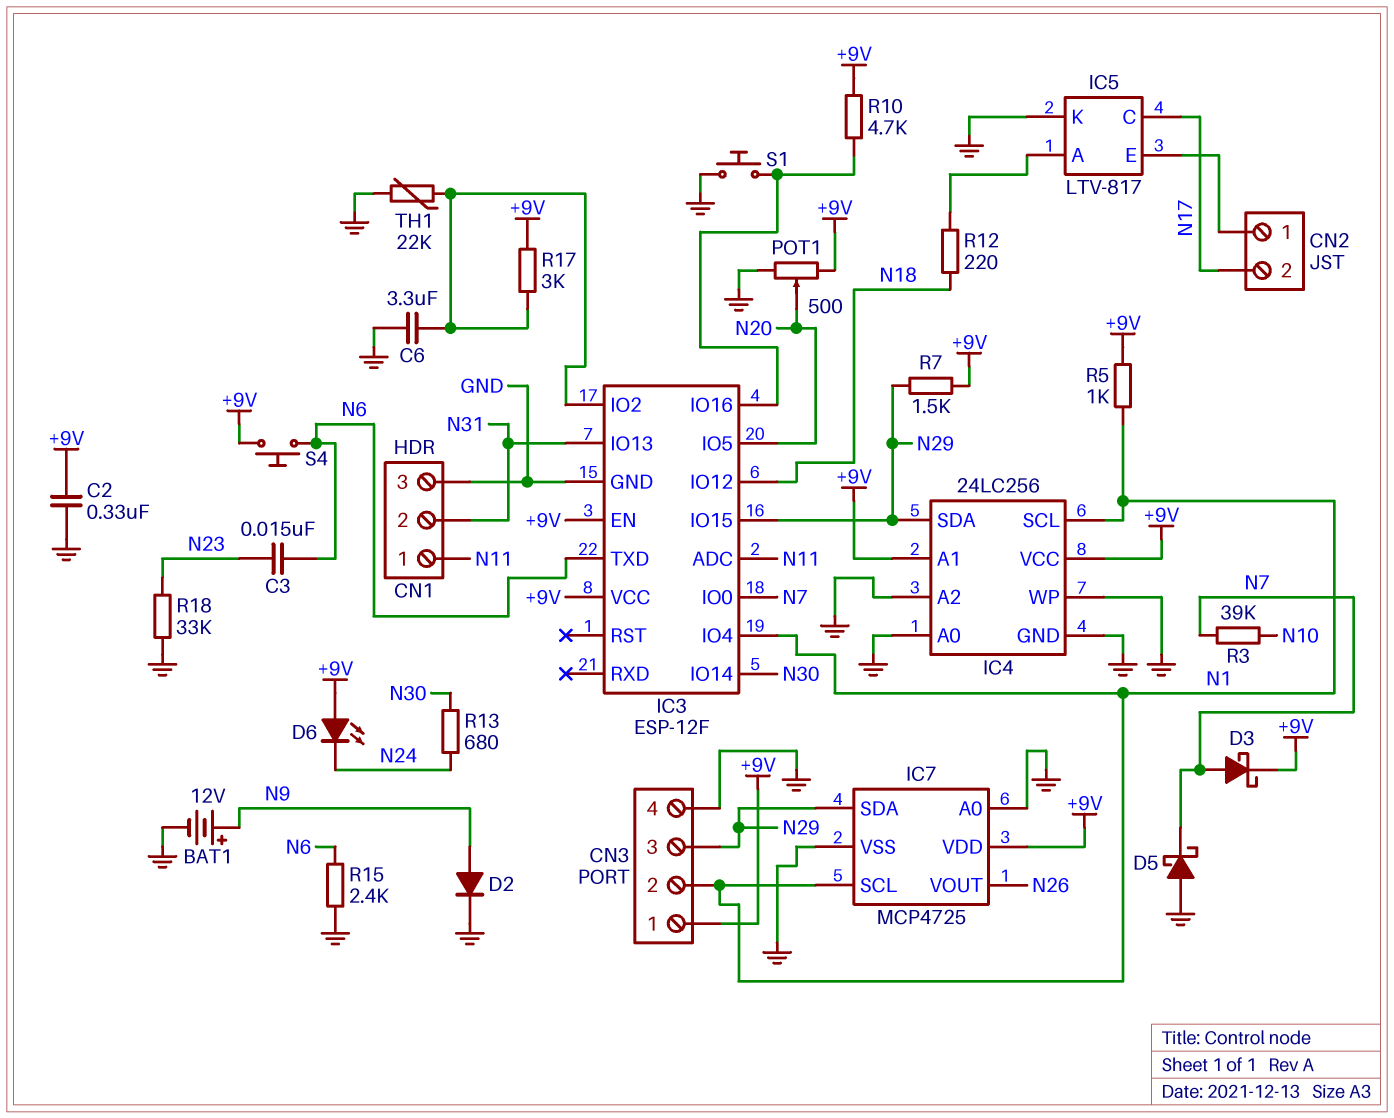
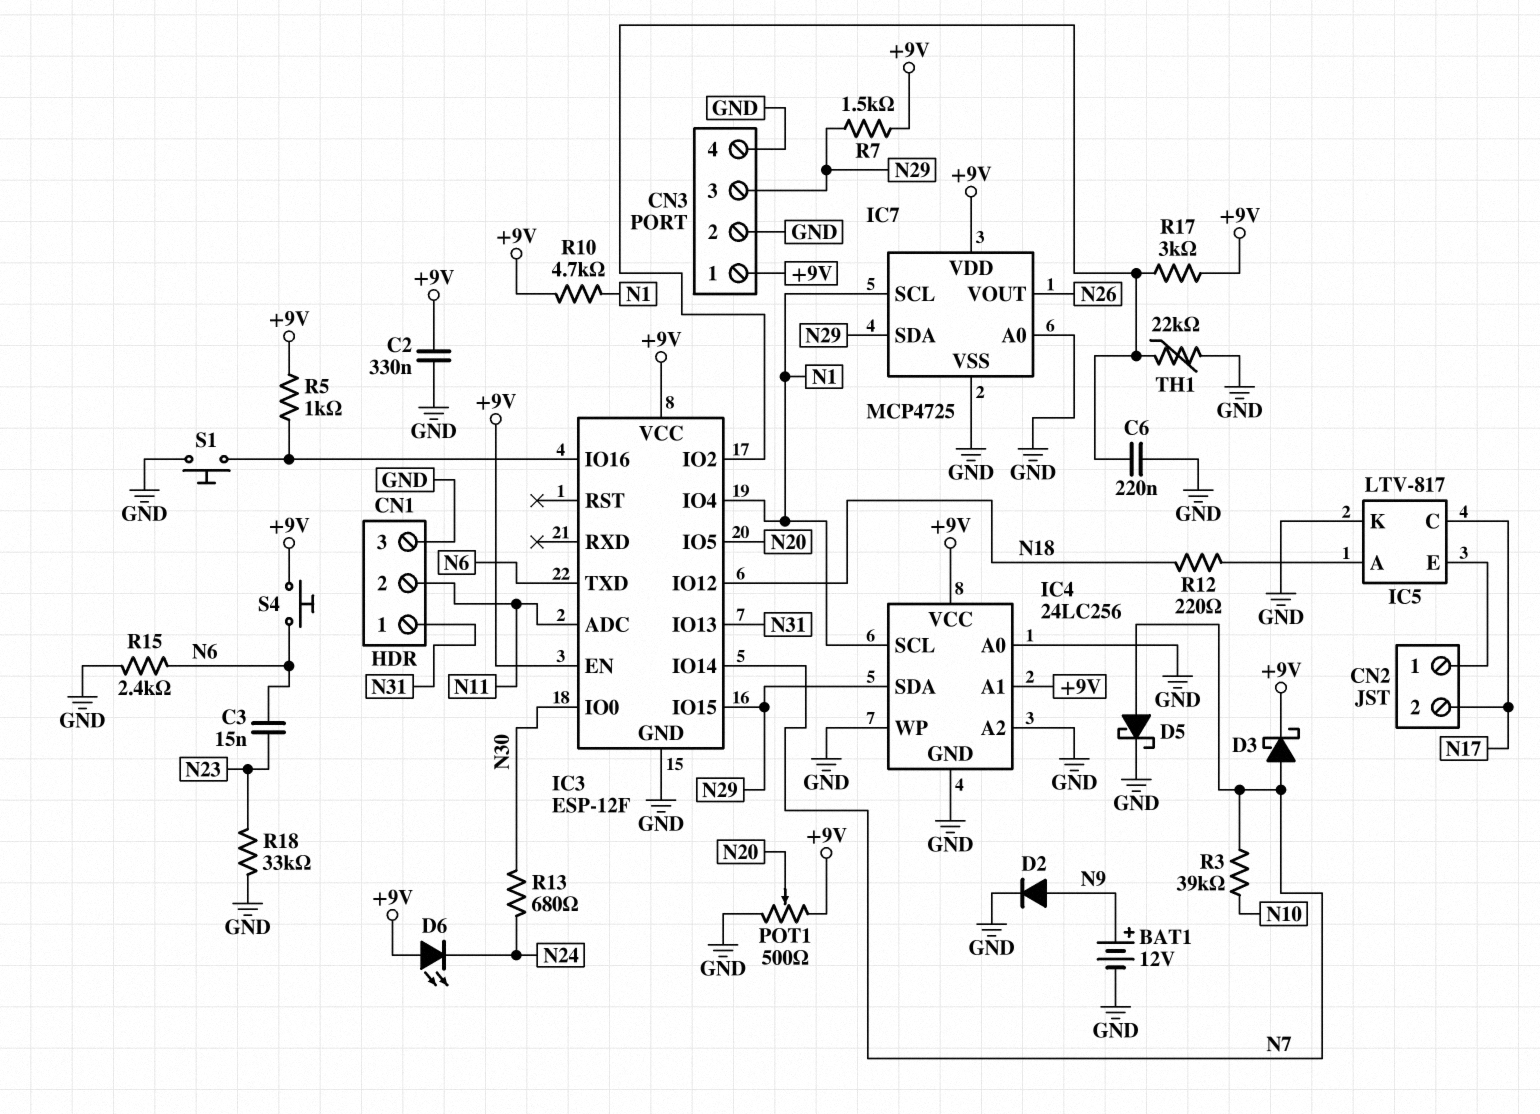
C6: 3.3uF (GND, IC3/IO2) -> 220nF (GND, IC3/IO2)
CN1 pin 1: N11 -> N31
CN1 pin 2: N31 -> N11
CN3 pin 2: N1 -> GND
D5: schottky (A GND, K N7) -> schottky (A N7, K GND)
IC3 pin IO0: N7 -> N30
IC3 pin IO14: N30 -> N7
R5: 1k (+9V, N1) -> 1k (+9V, IC3/IO16)
R10: 4.7k (+9V, IC3/IO16) -> 4.7k (+9V, N1)

